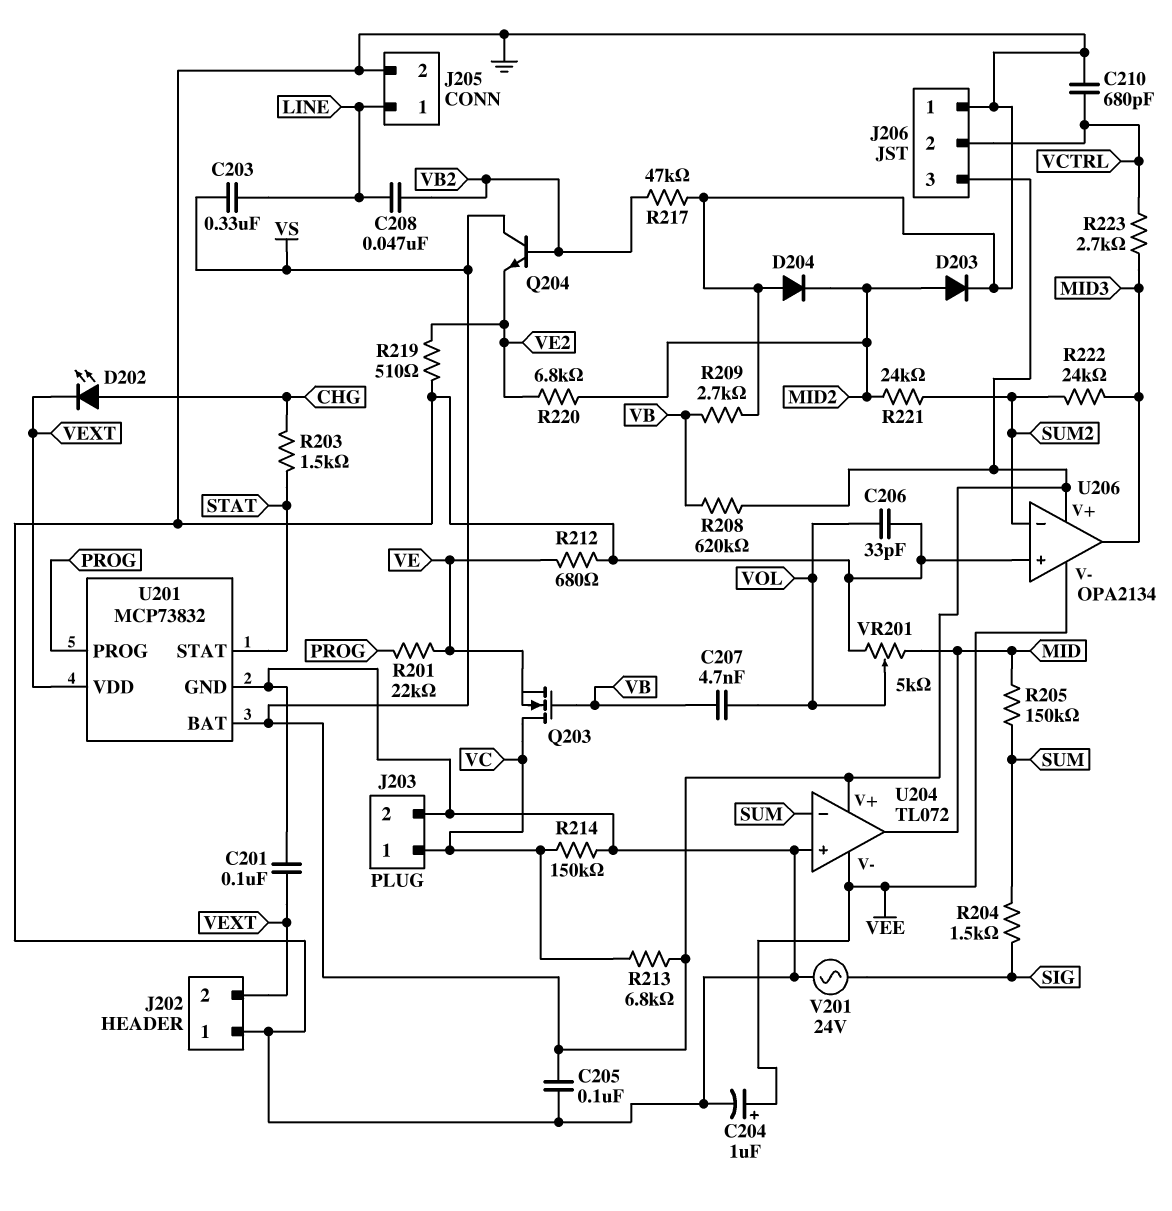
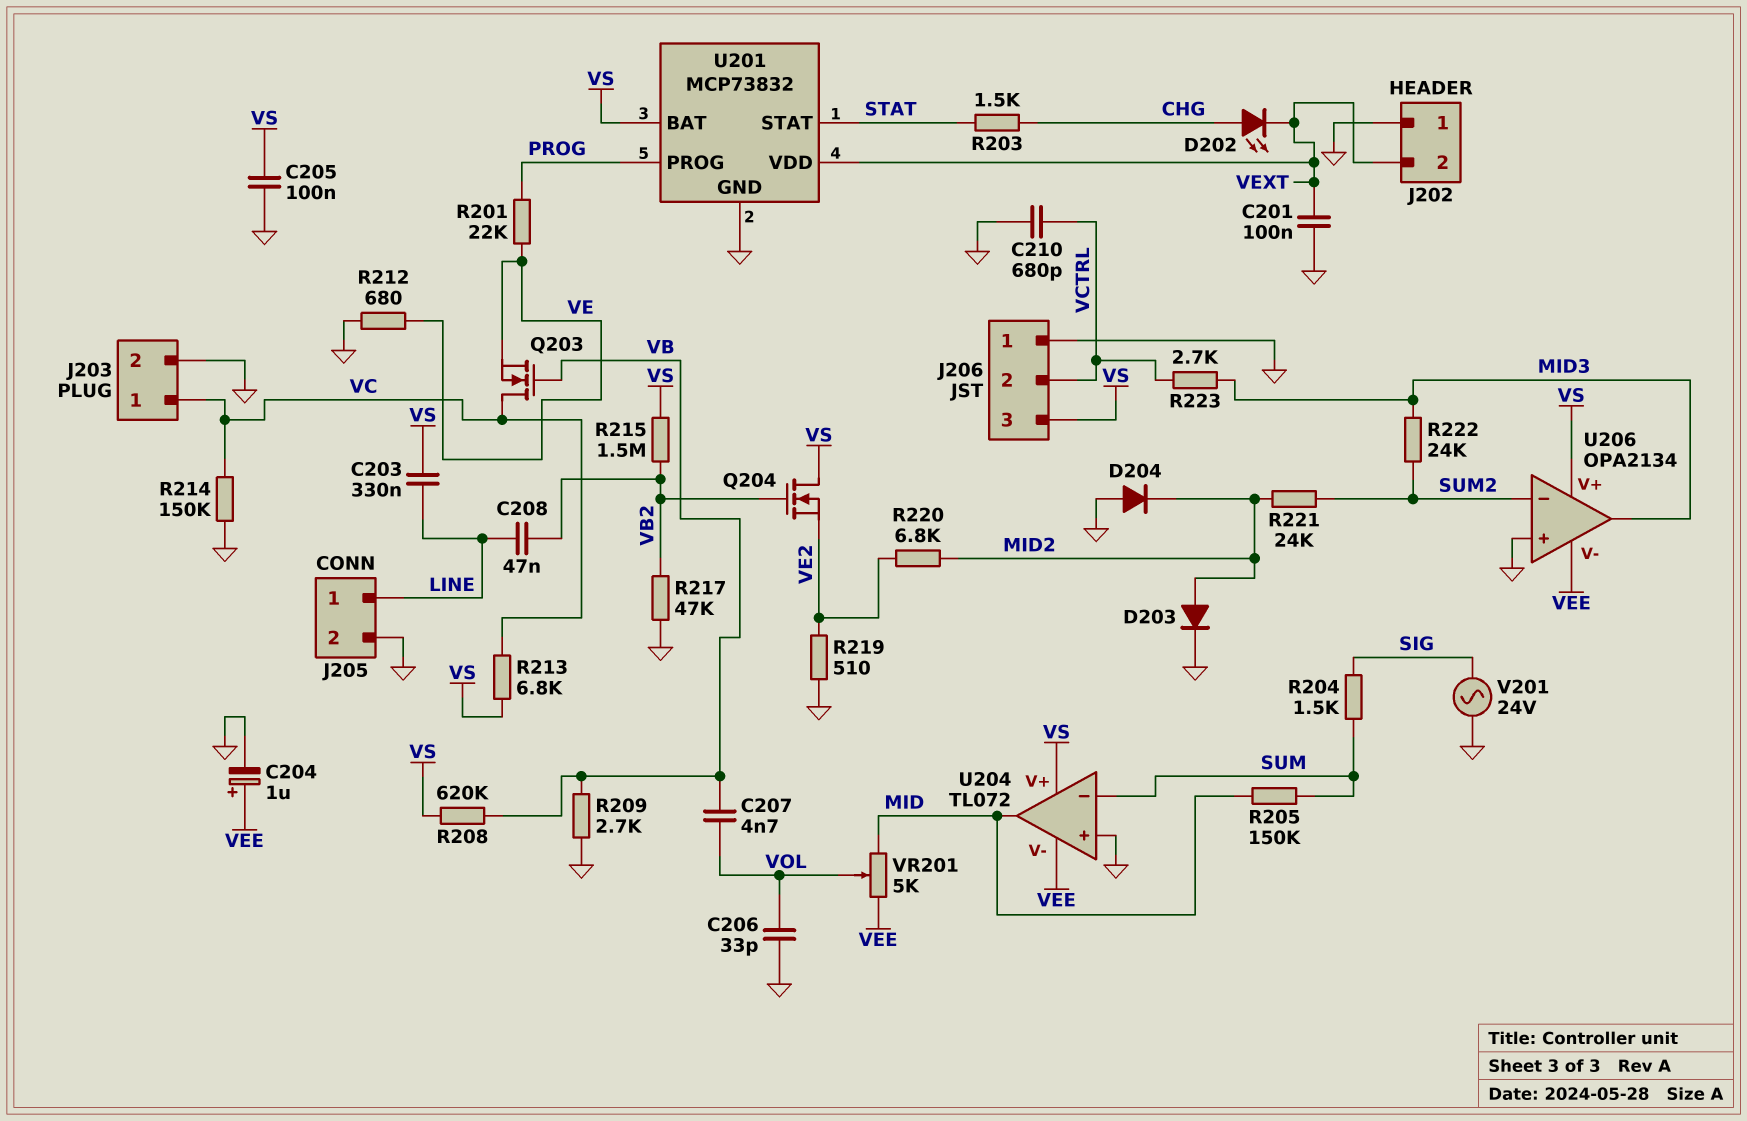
Q204: NPN (B VB2, C VS, E VE2) -> NMOS (G VB2, D VS, S VE2)
R215: none -> 1.5M (VB2, VS)
VR201: 5k (GND, MID, wiper VOL) -> 5k (MID, VEE, wiper VOL)

